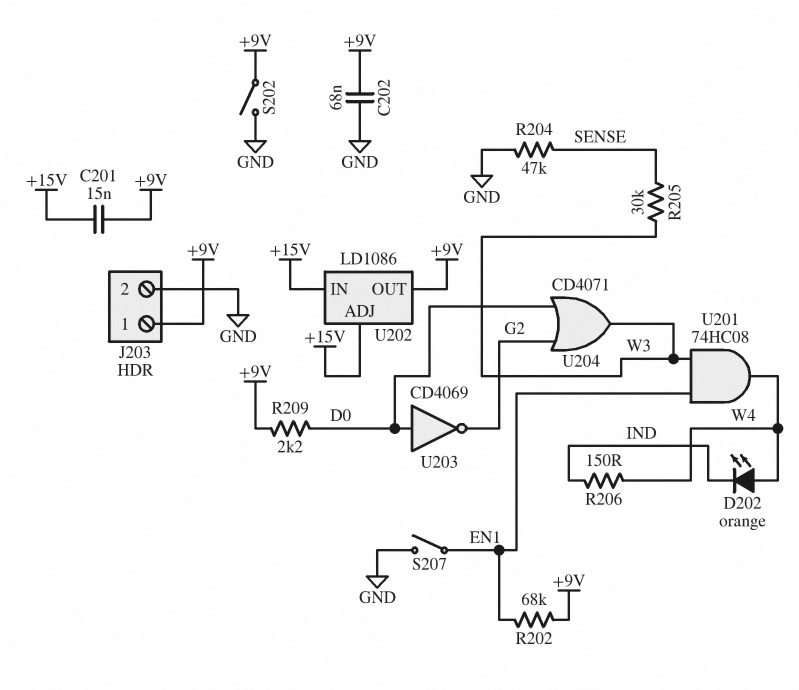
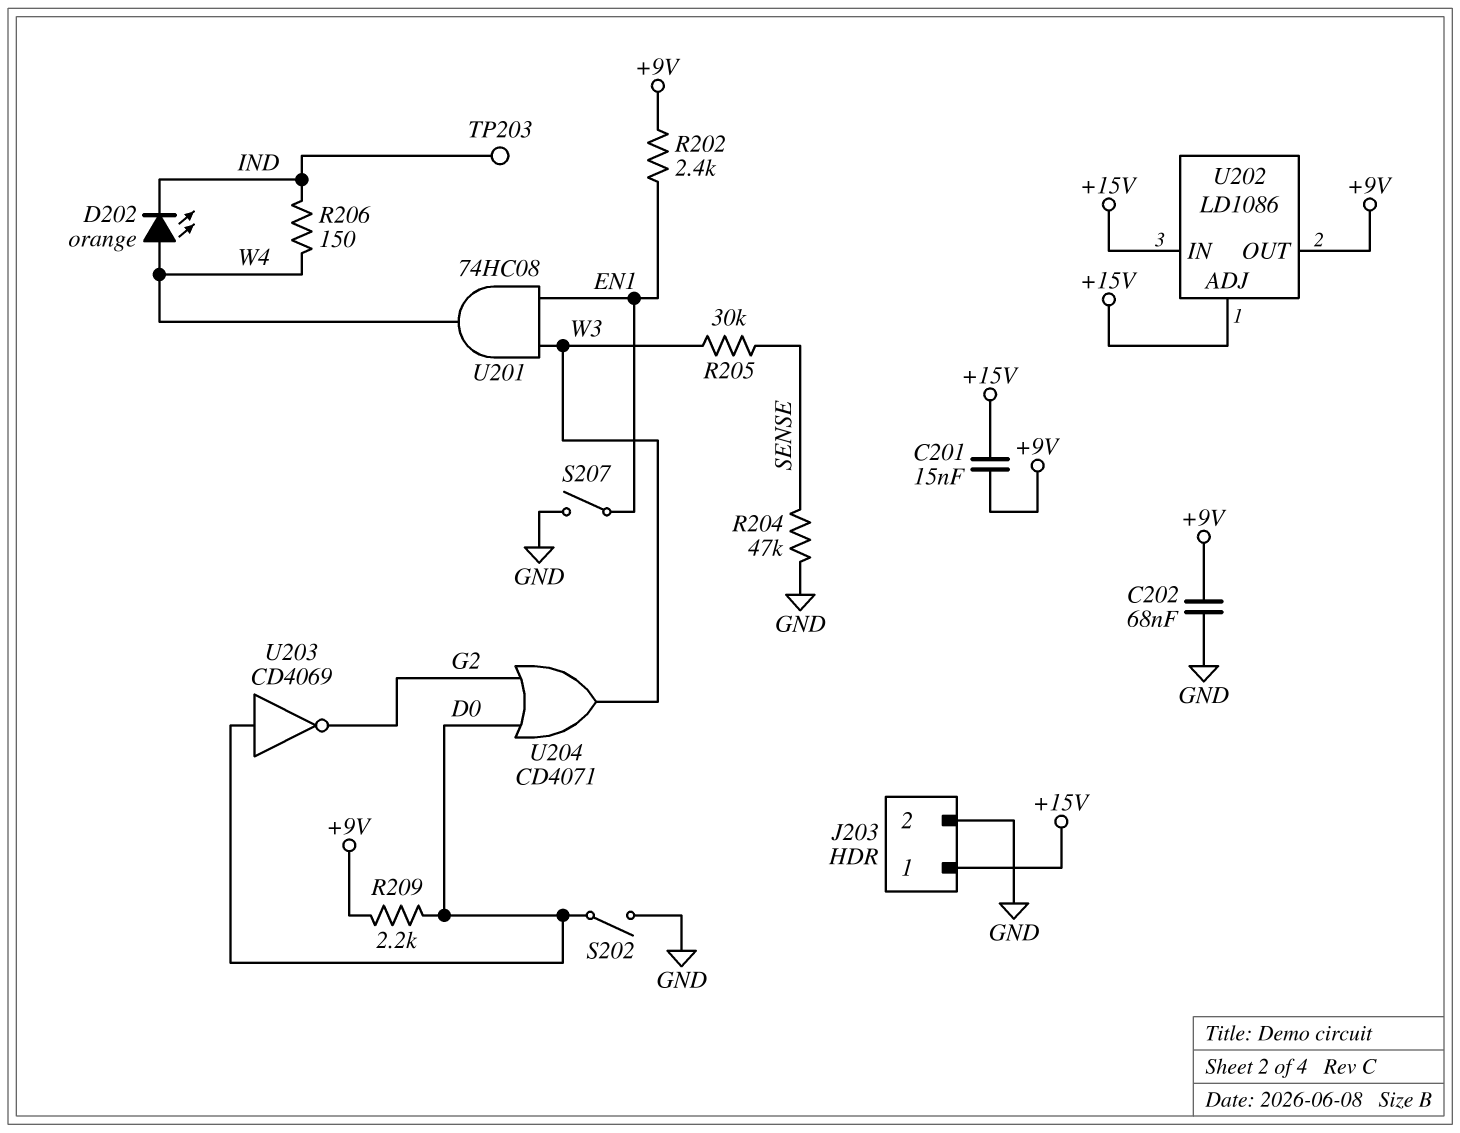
J203 pin 1: +9V -> +15V
R202: 68k (+9V, EN1) -> 2.4k (+9V, EN1)
S202: switch (+9V, GND) -> switch (D0, GND)
TP203: none -> test point (IND)

